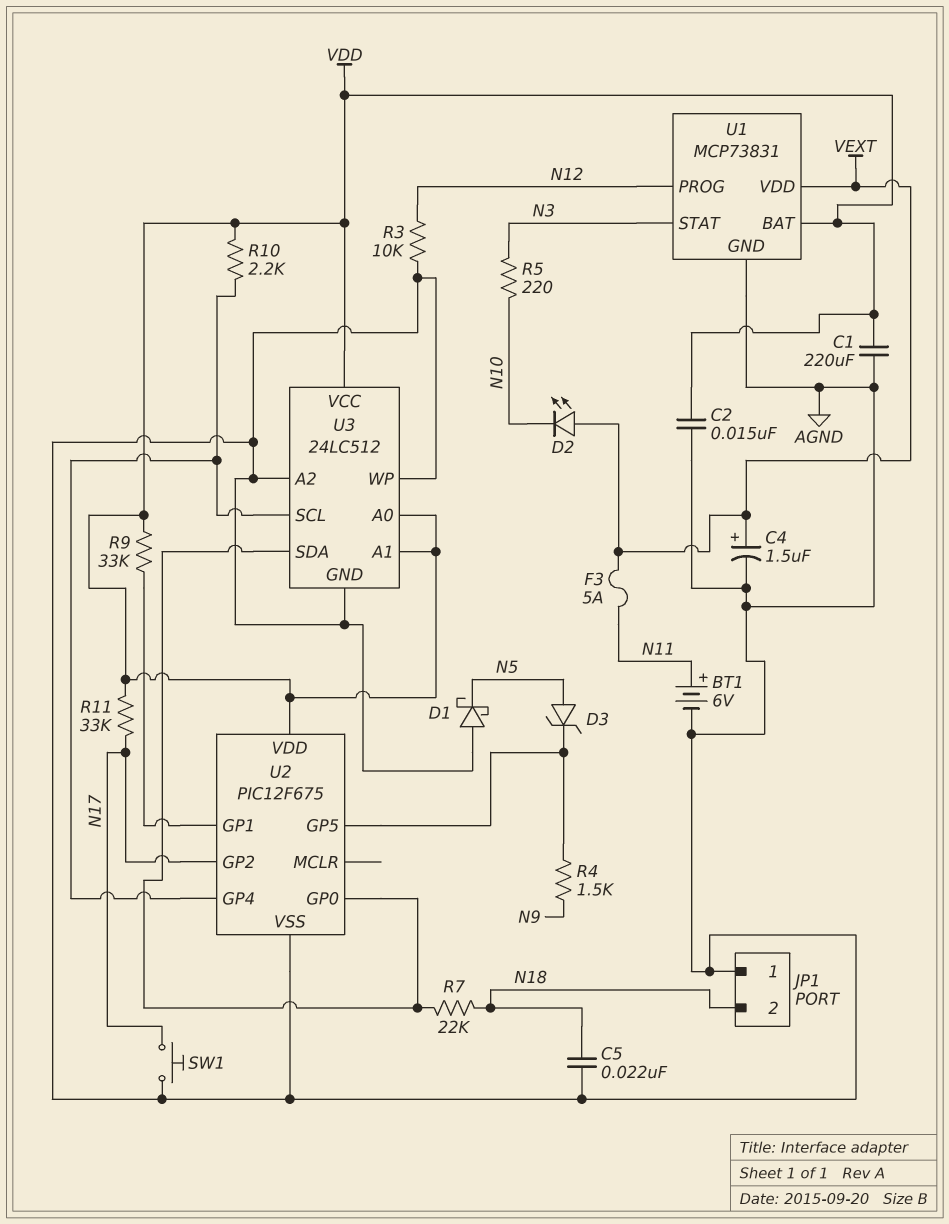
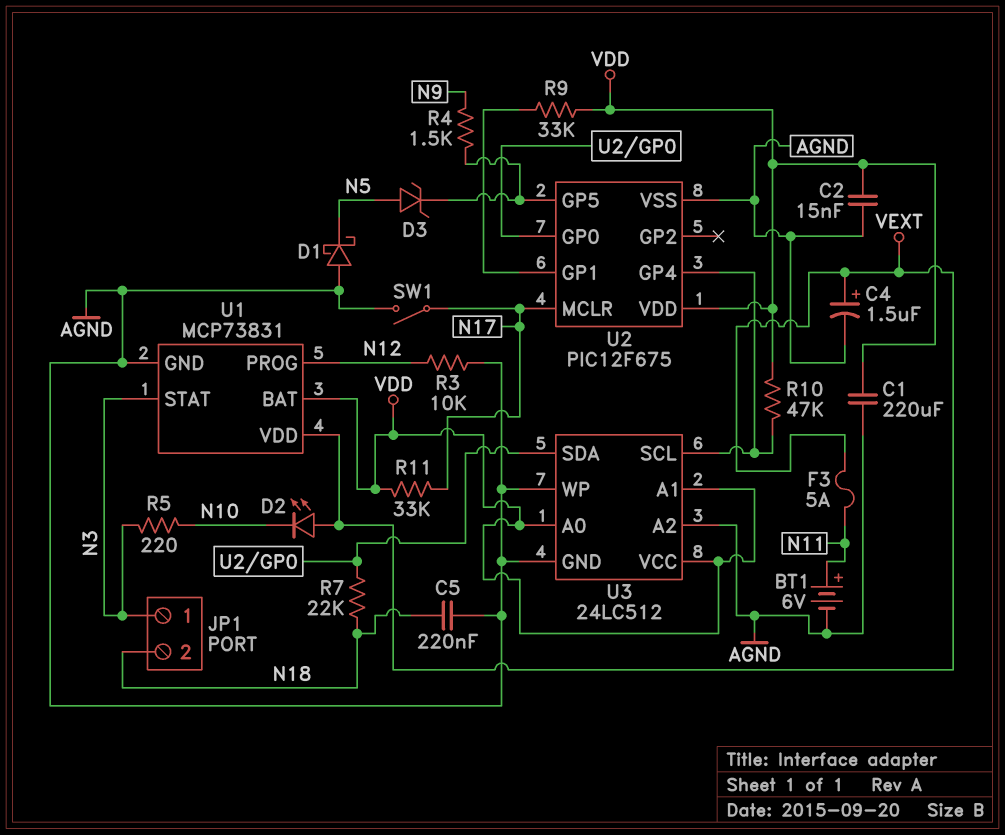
C5: 22nF (AGND, N18) -> 220nF (AGND, N18)
JP1 pin 1: AGND -> N3
R10: 2.2k (U2/GP4, VDD) -> 47k (U2/GP4, VDD)
SW1: button (AGND, N17) -> switch (AGND, N17)
U2 pin GP2: N17 -> none
U2 pin MCLR: none -> N17

